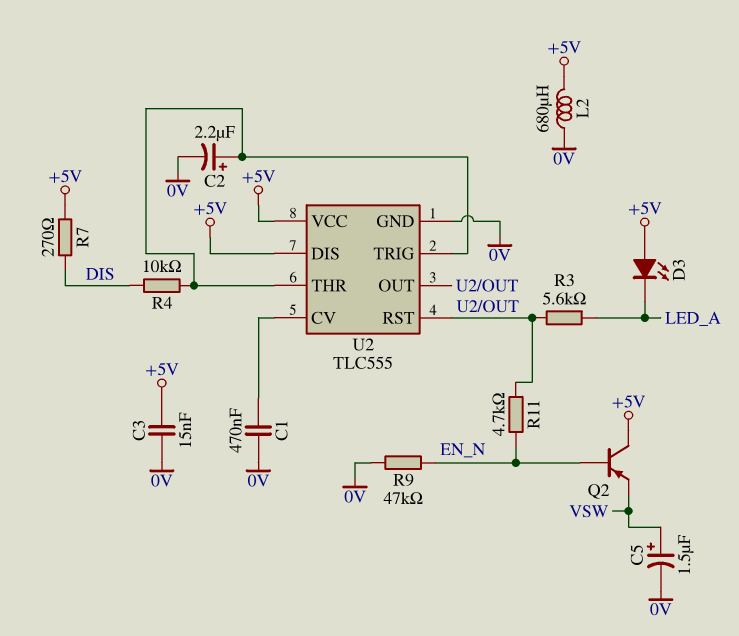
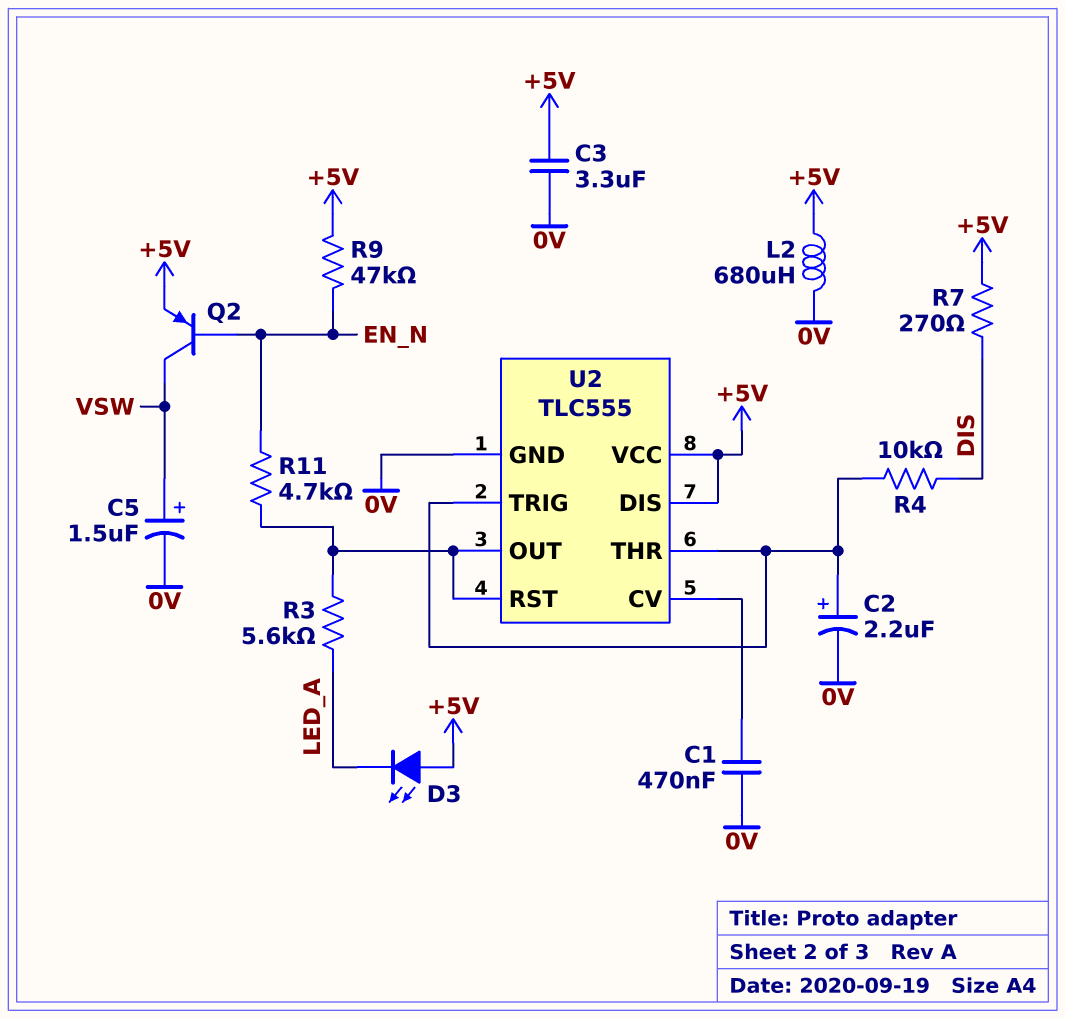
C3: 15nF (+5V, 0V) -> 3.3uF (+5V, 0V)
Q2: PNP (B EN_N, C +5V, E VSW) -> PNP (B EN_N, C VSW, E +5V)
R9: 47k (0V, EN_N) -> 47k (+5V, EN_N)

